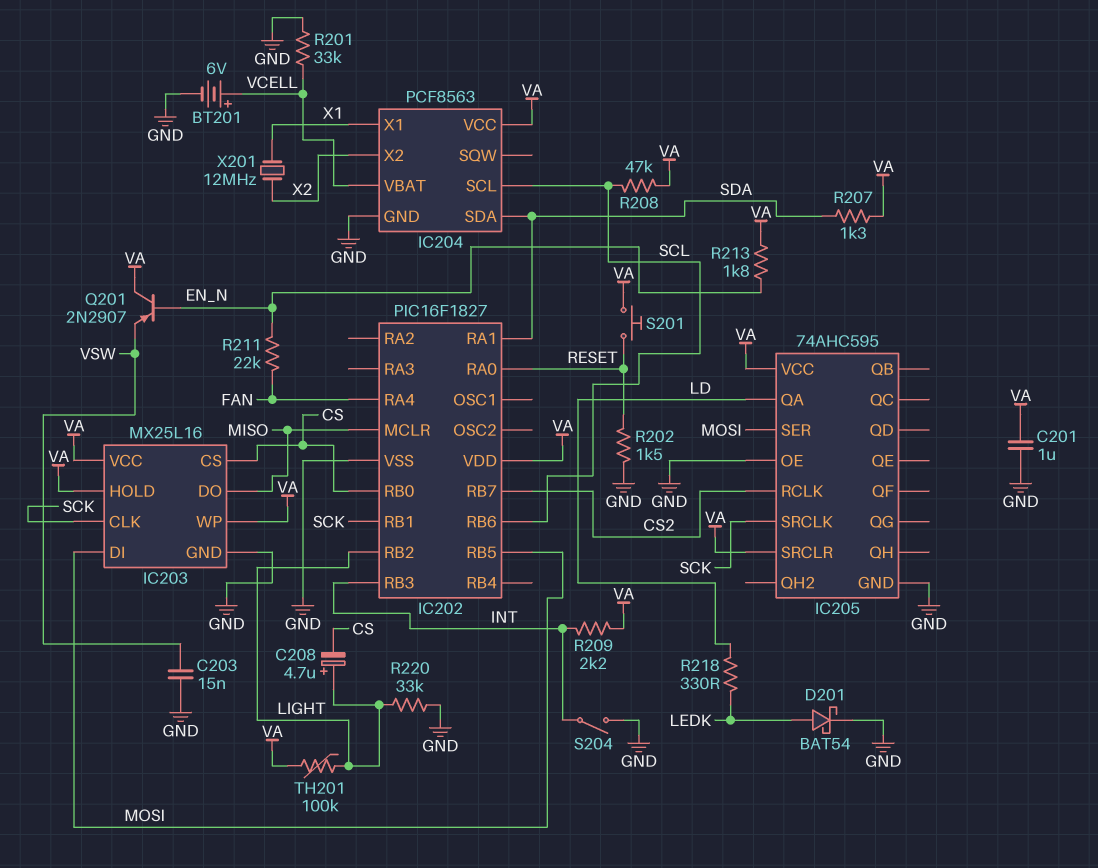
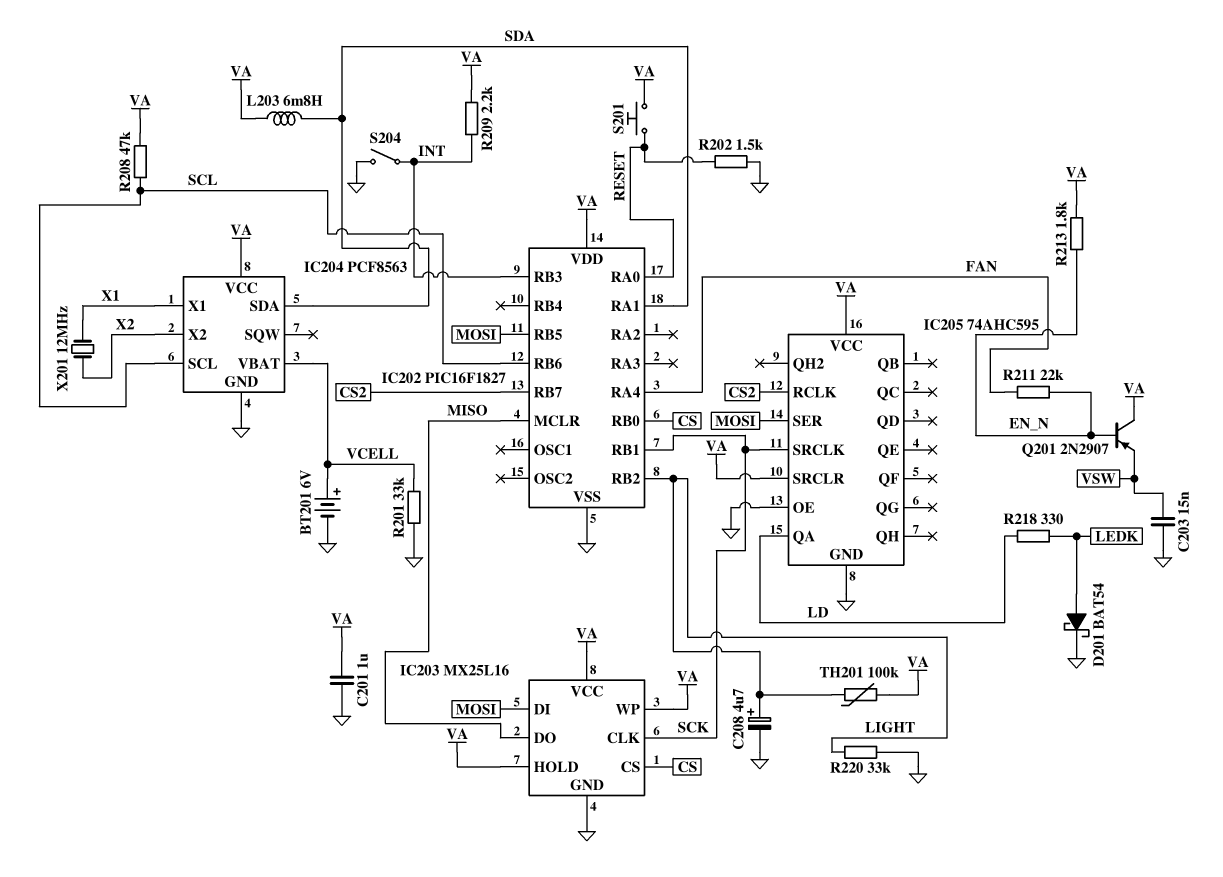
C208: 4.7uF (plus LIGHT, minus CS) -> 4.7uF (plus LIGHT, minus GND)
L203: none -> 6.8mH (SDA, VA)
R207: 1.3k (SDA, VA) -> none

